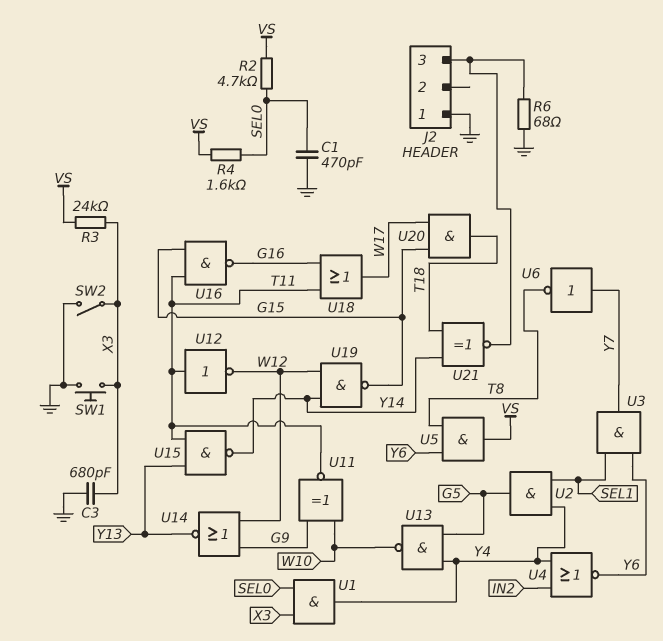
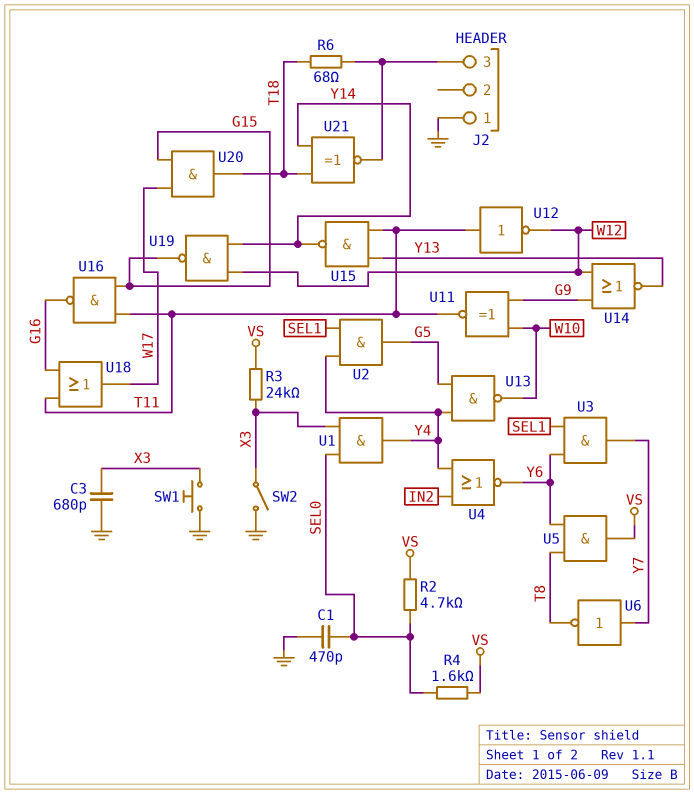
R6: 68 (GND, J2/3) -> 68 (J2/3, T18)

